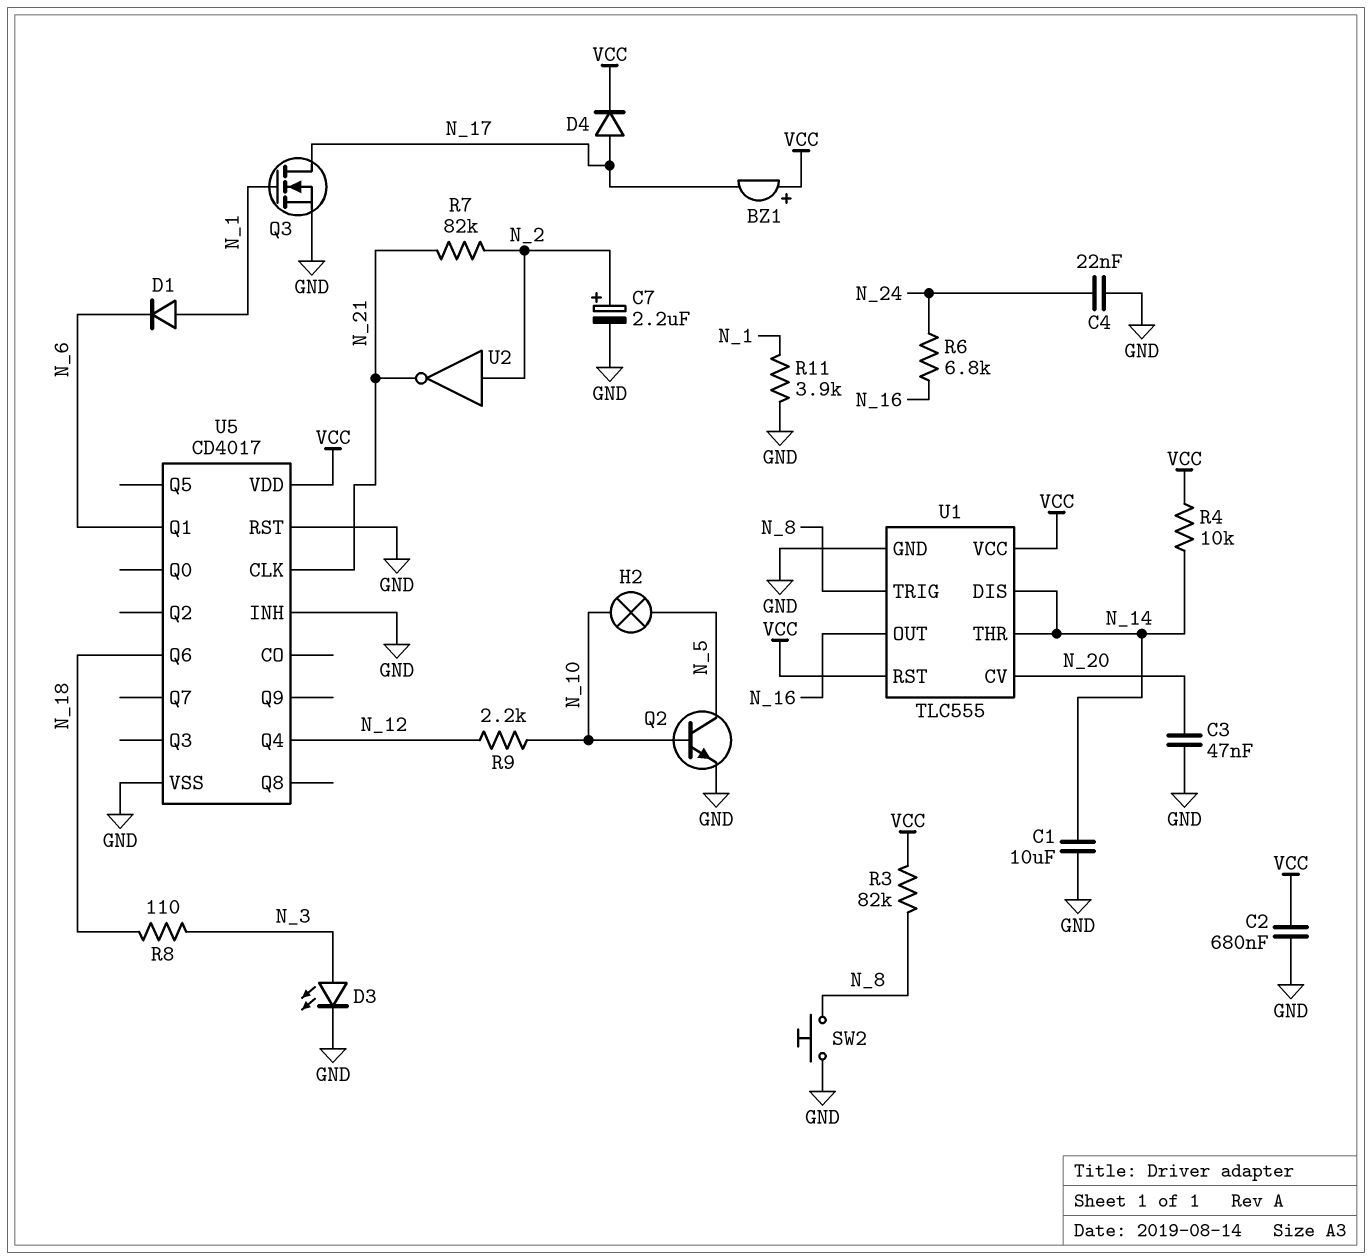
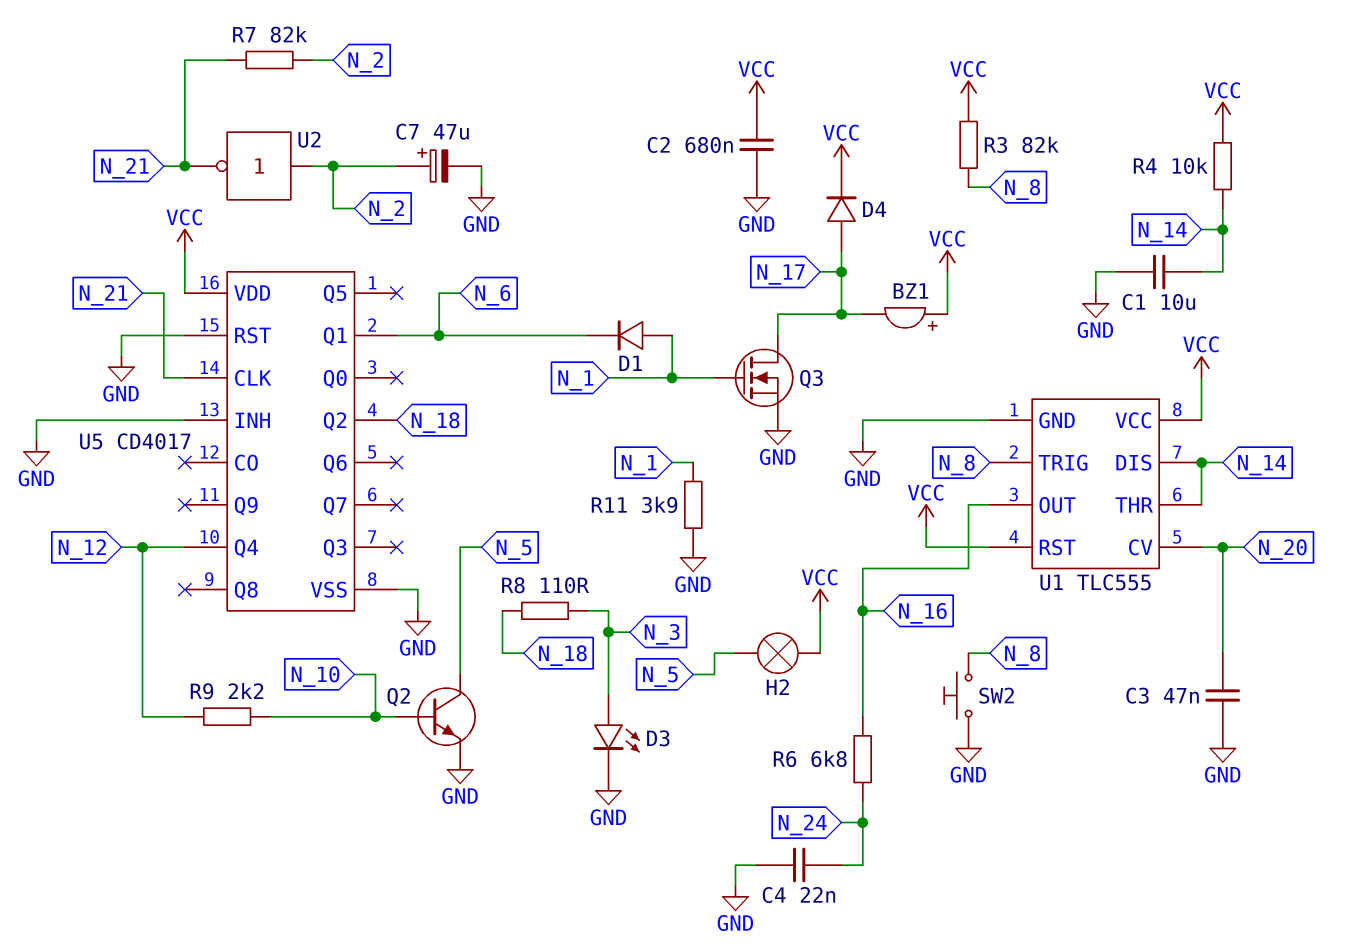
C7: 2.2uF (plus N_2, minus GND) -> 47uF (plus N_2, minus GND)
H2: lamp (N_5, N_10) -> lamp (N_5, VCC)
U5 pin Q2: none -> N_18
U5 pin Q6: N_18 -> none

